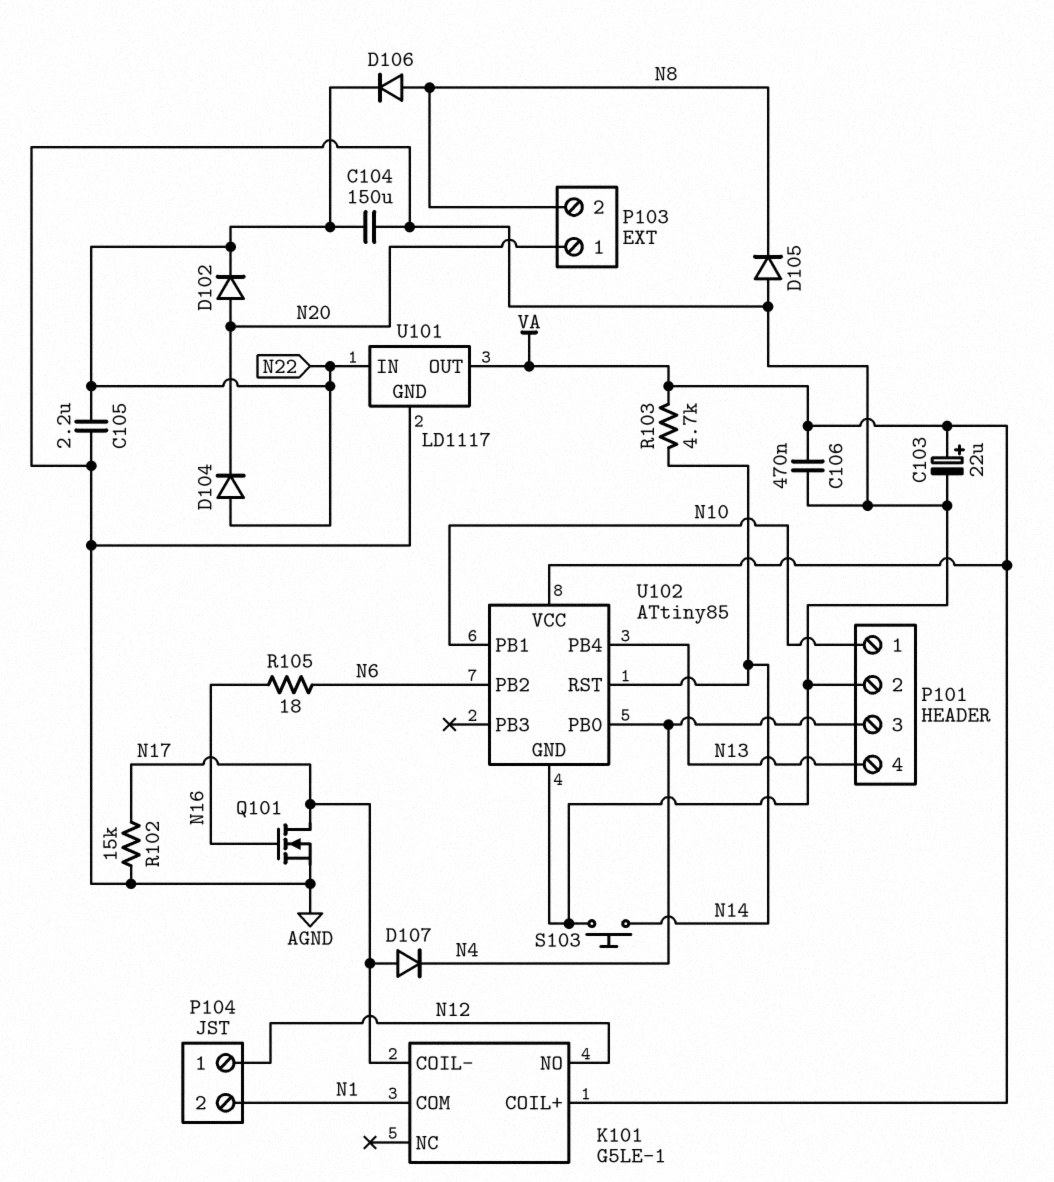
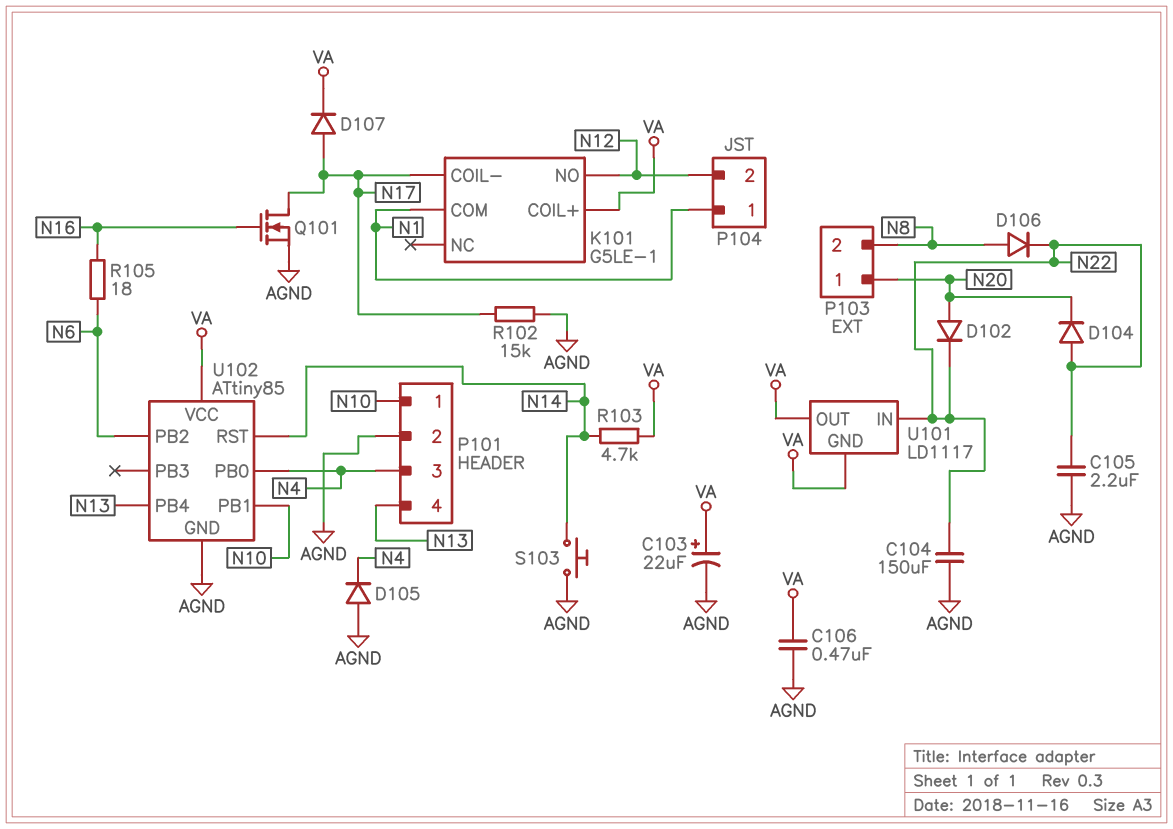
D105: diode (A AGND, K N8) -> diode (A AGND, K N4)
D107: diode (A N17, K N4) -> diode (A N17, K VA)
P104 pin 1: N12 -> N1
P104 pin 2: N1 -> N12
U101 pin GND: AGND -> VA

